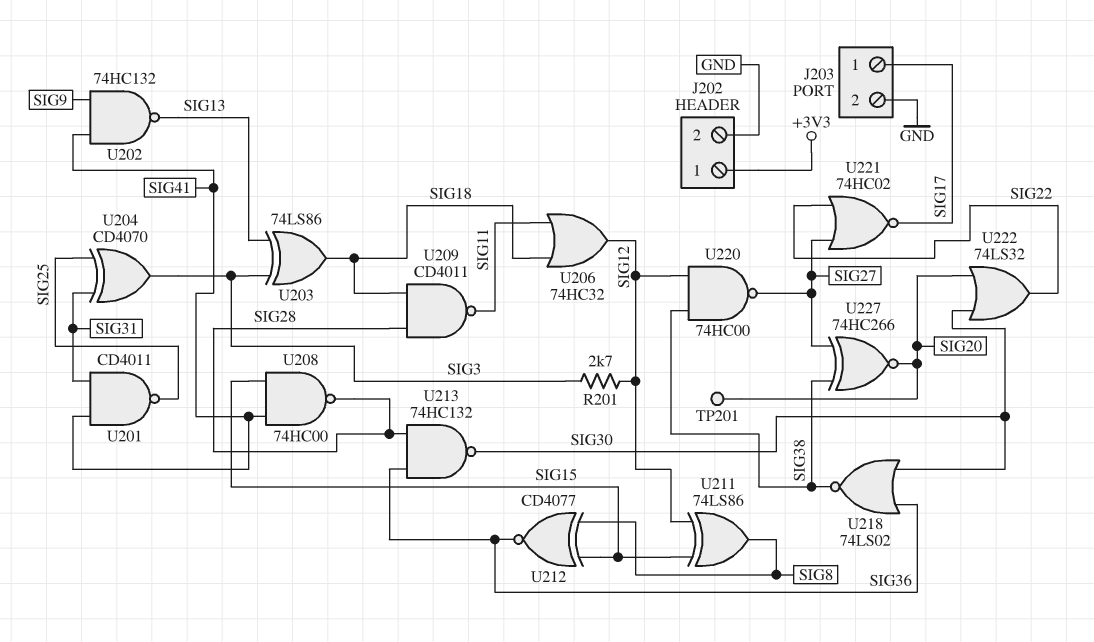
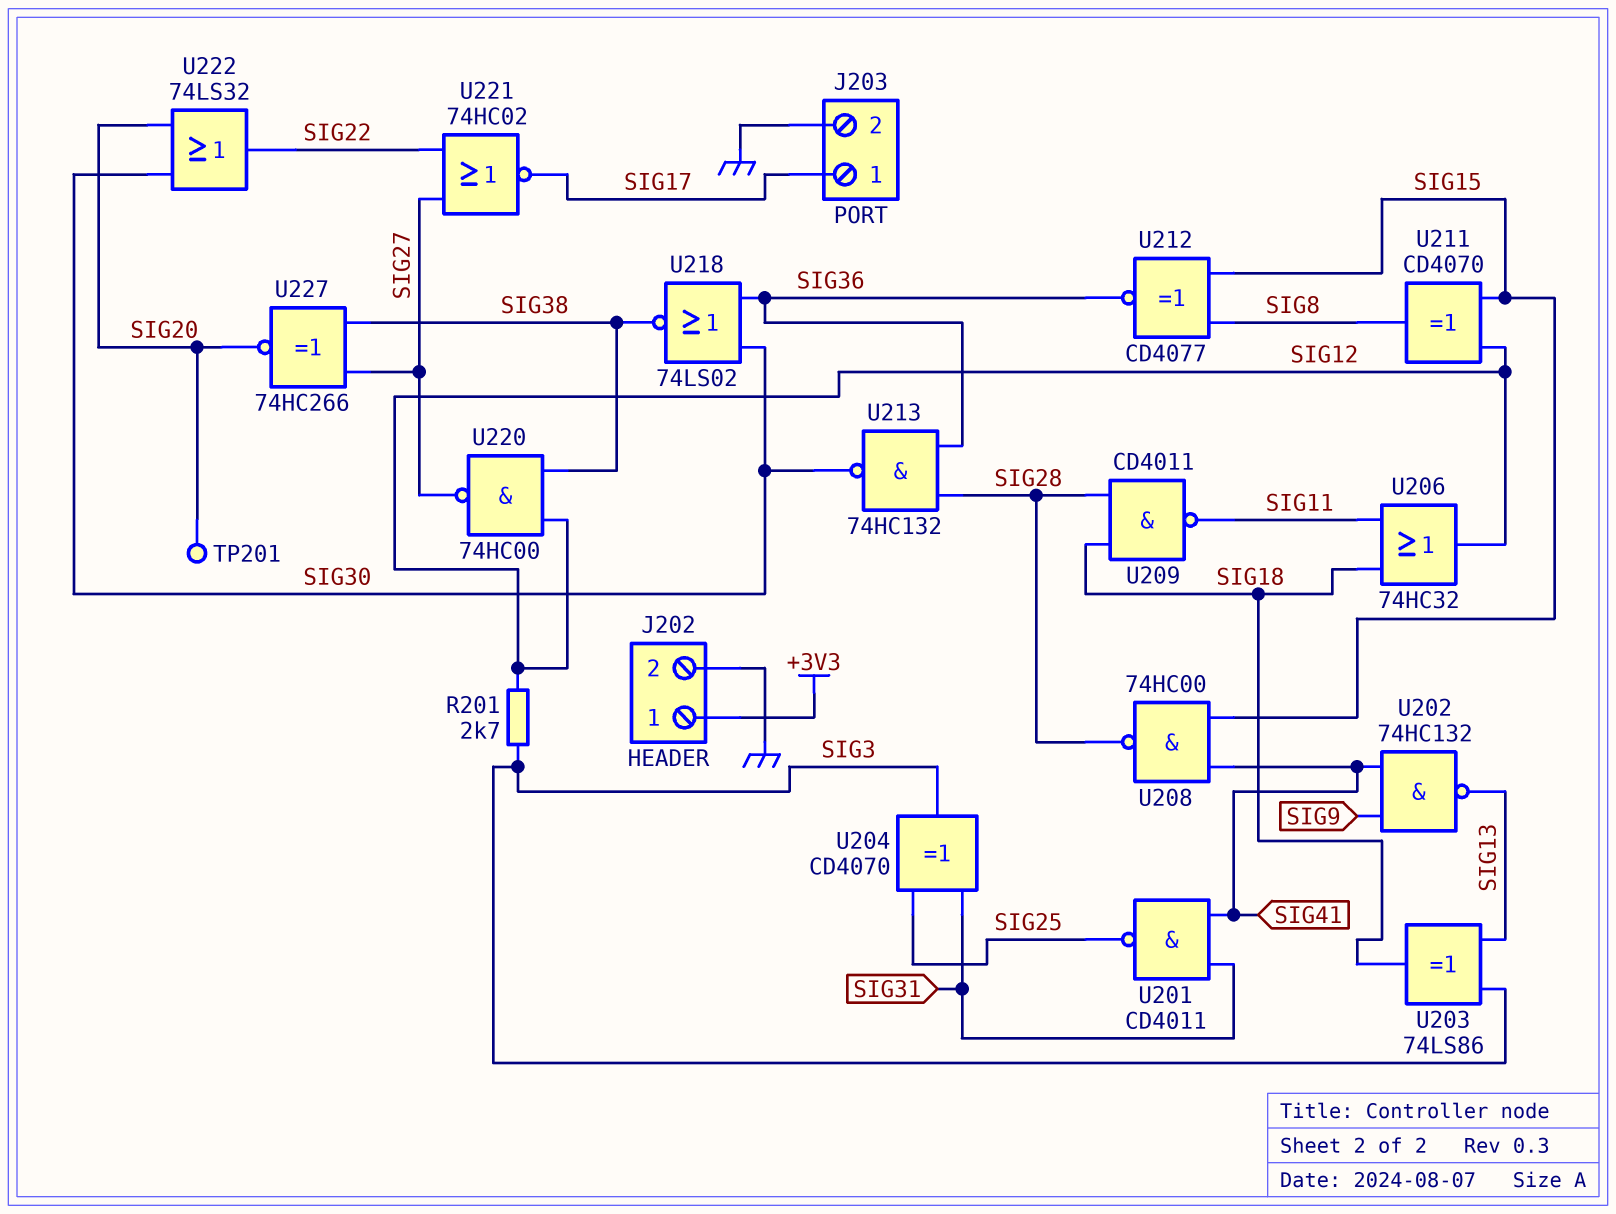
U211: XOR 74LS86 (in SIG12, in SIG15, out SIG8) -> XOR CD4070 (in SIG12, in SIG15, out SIG8)

